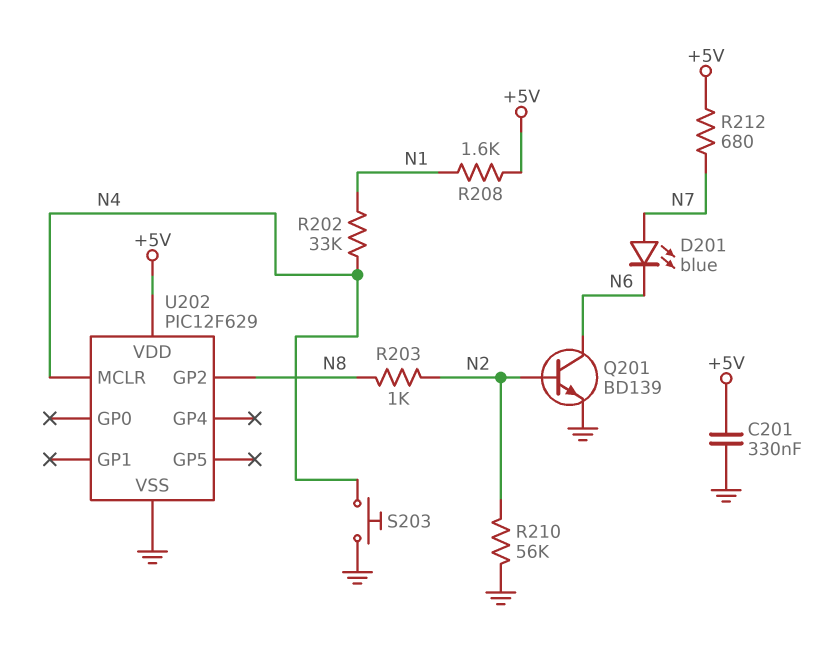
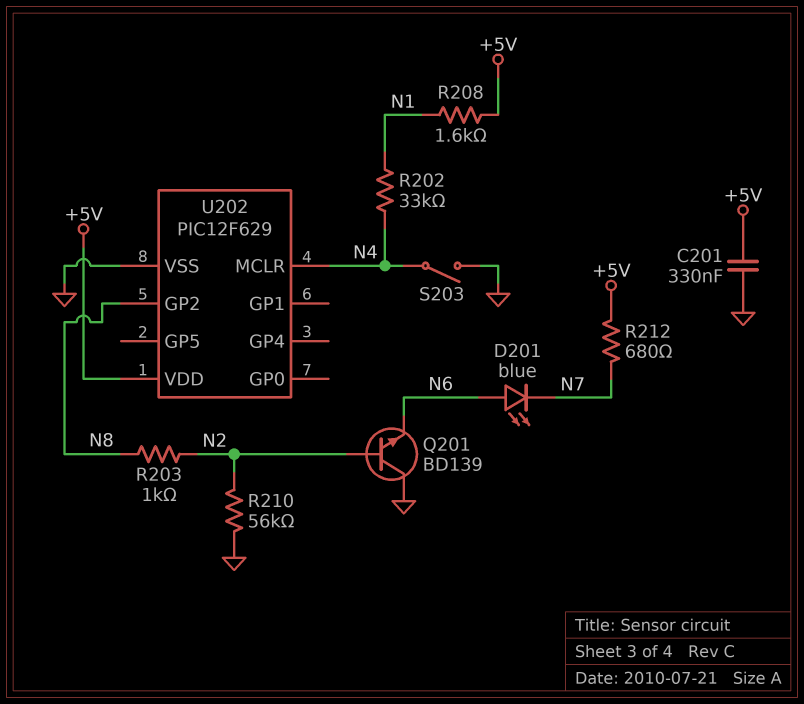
D201: LED blue (A N7, K N6) -> LED blue (A N6, K N7)
Q201: NPN BD139 (B N2, C N6, E GND) -> NPN BD139 (B N2, C GND, E N6)
S203: button (GND, N4) -> switch (GND, N4)

